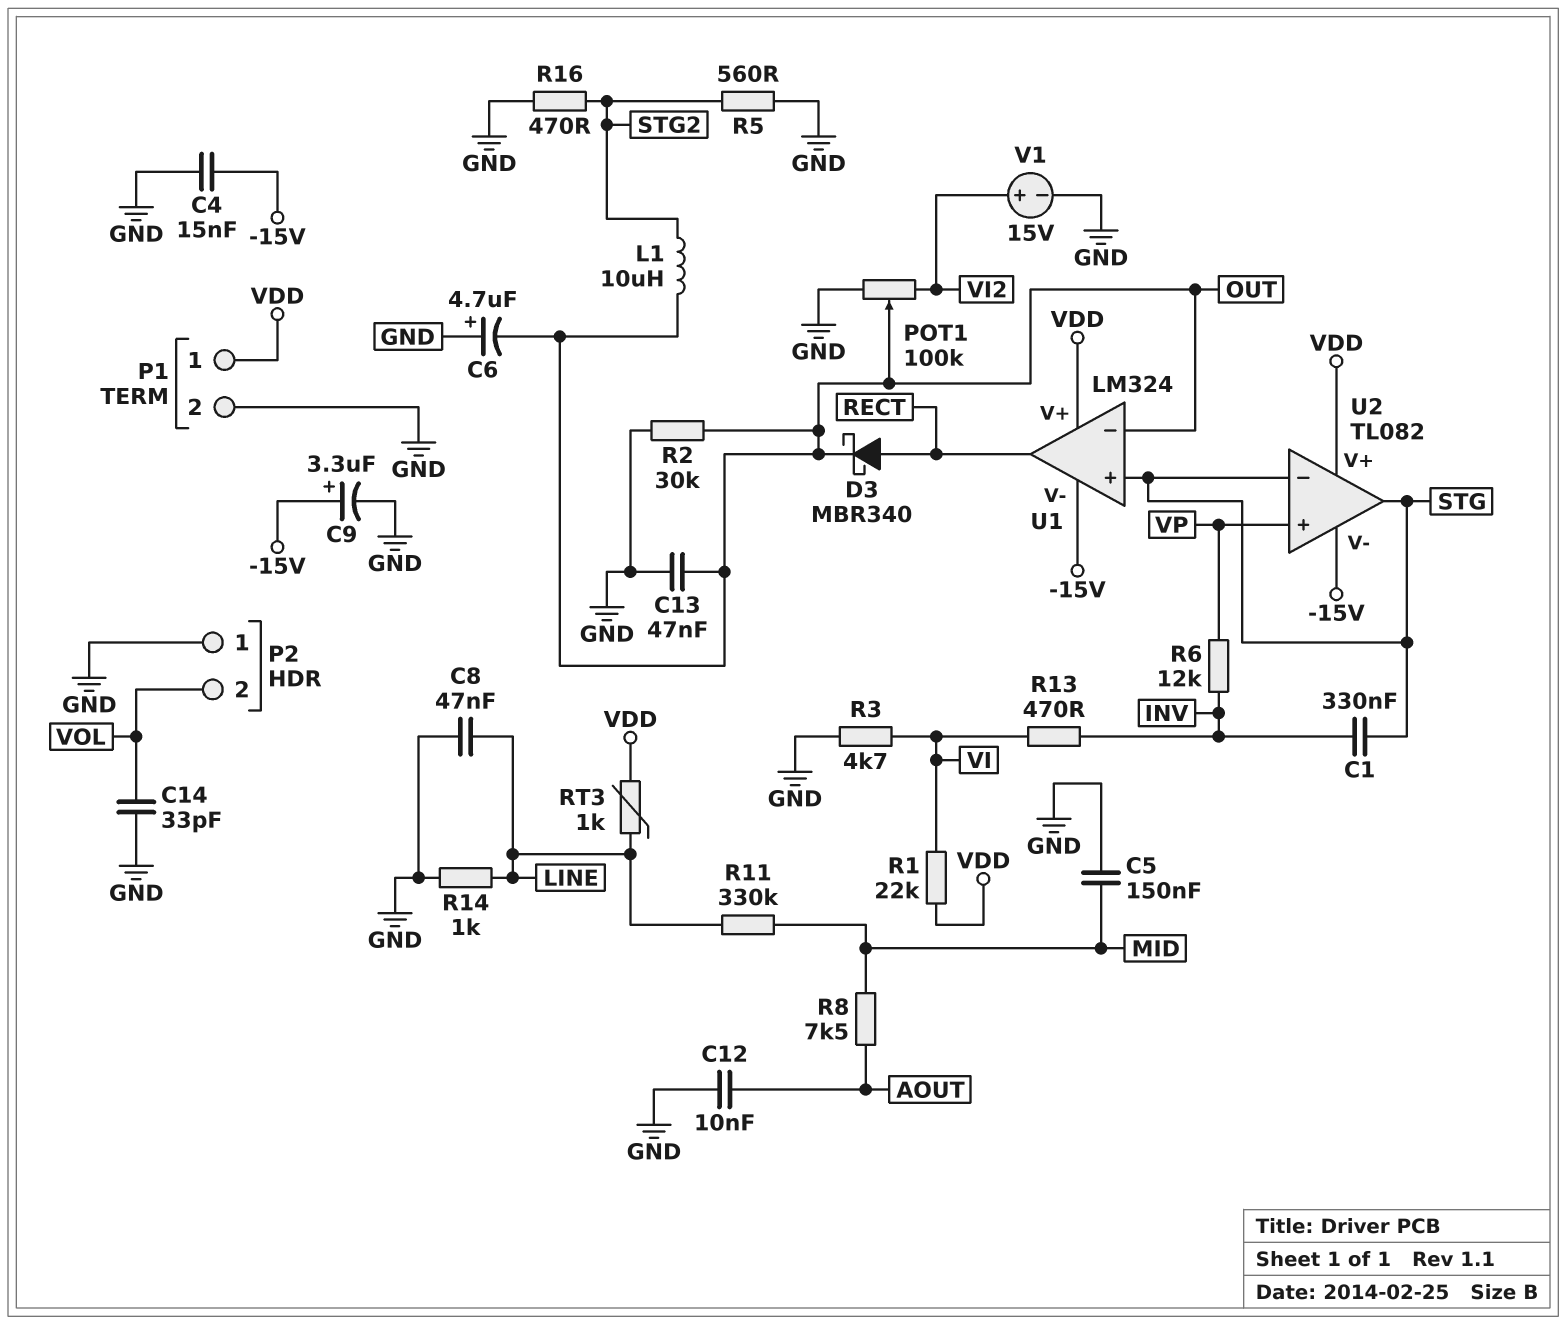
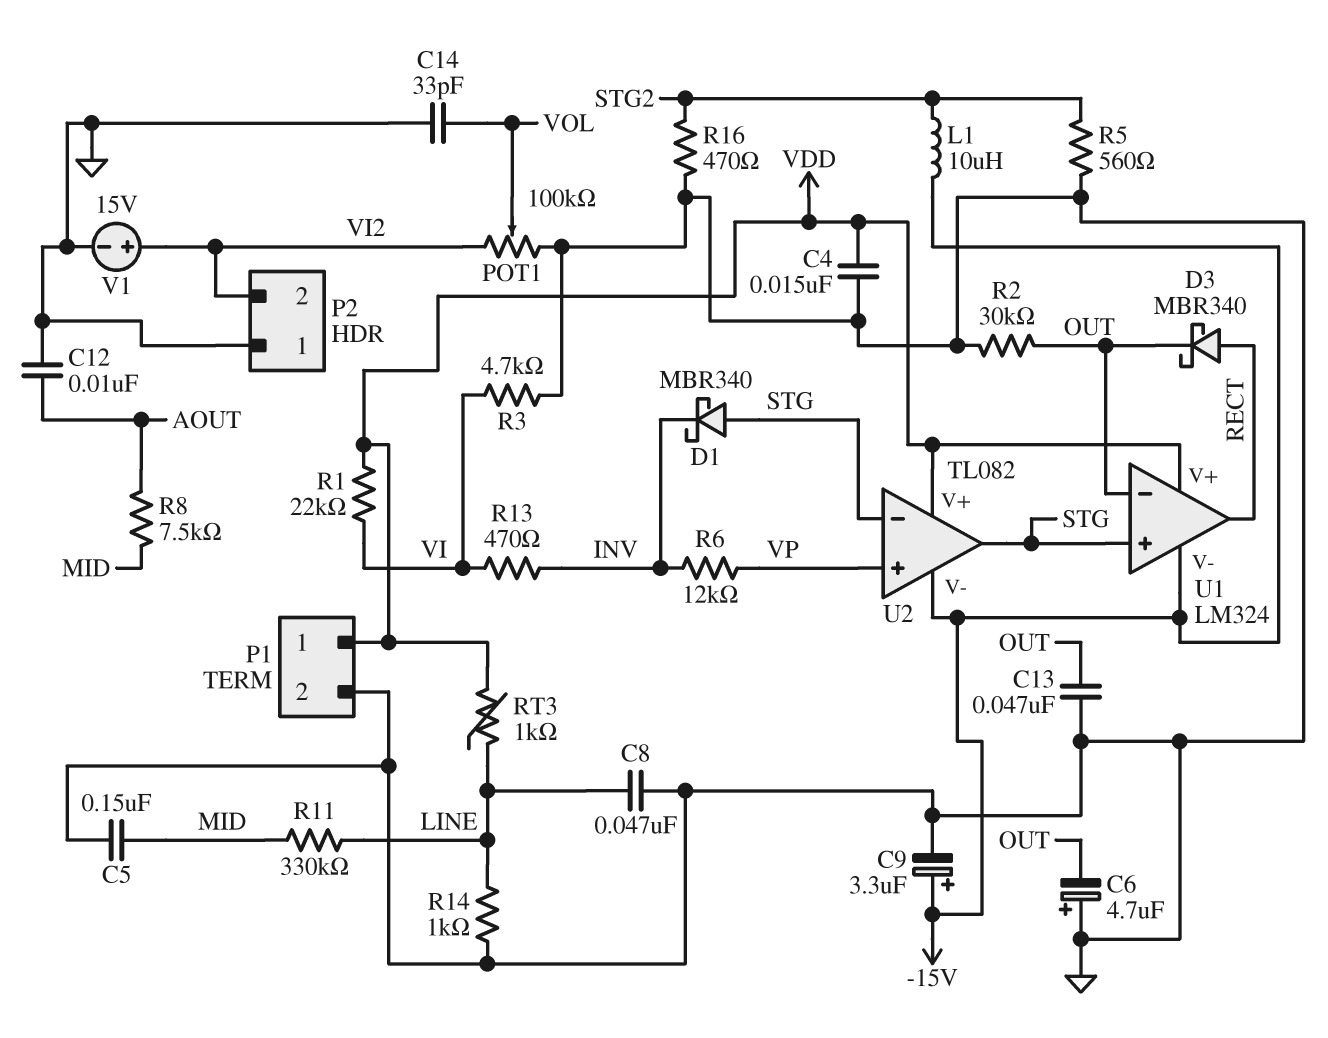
C1: 330nF (INV, STG) -> none
C4: 15nF (-15V, GND) -> 15nF (GND, VDD)
D1: none -> schottky MBR340 (A STG, K INV)
L1: 10uH (OUT, STG2) -> 10uH (-15V, STG2)
P2 pin 2: VOL -> VI2
POT1: 100k (GND, VI2, wiper OUT) -> 100k (GND, VI2, wiper VOL)

